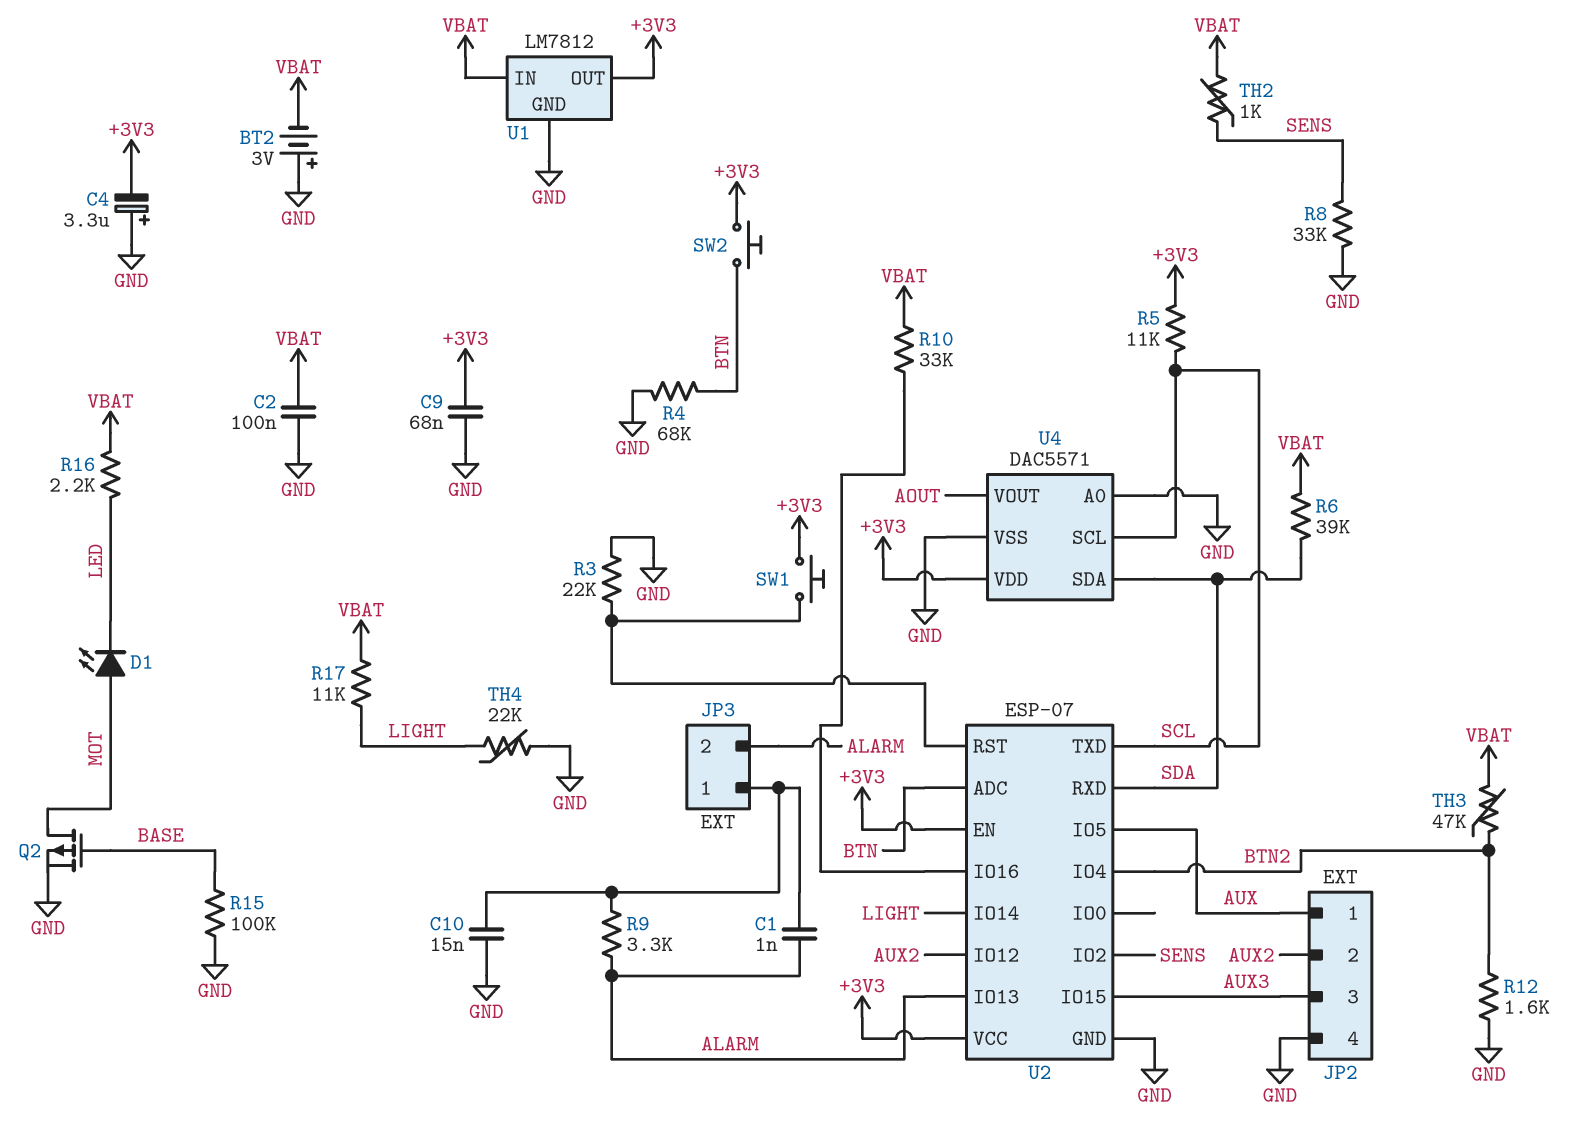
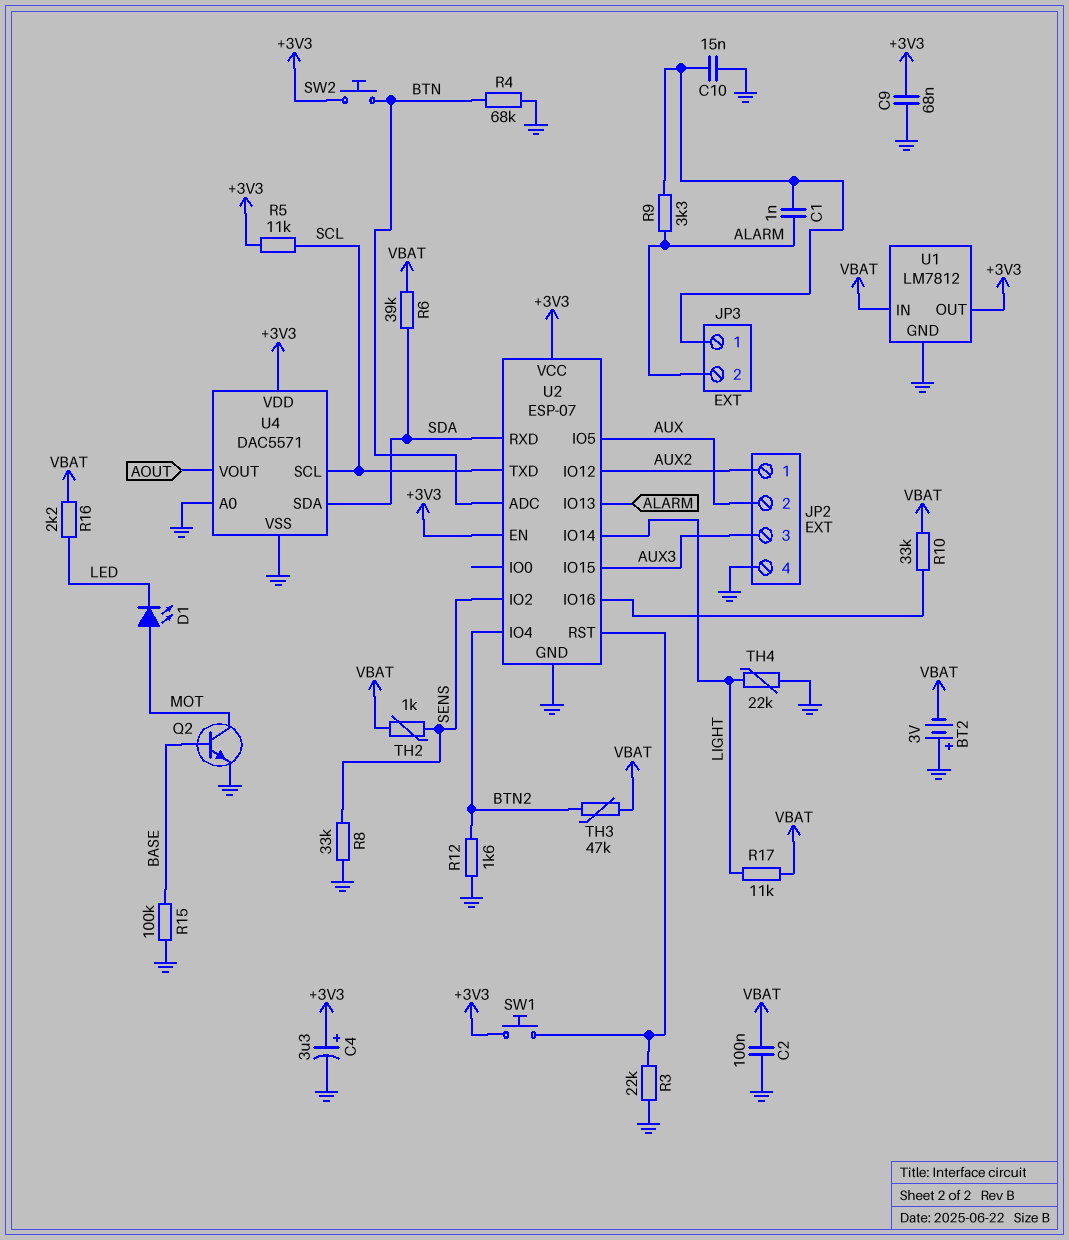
C4: 3.3uF (plus GND, minus +3V3) -> 3.3uF (plus +3V3, minus GND)
JP2 pin 1: AUX -> AUX2
JP2 pin 2: AUX2 -> AUX
Q2: PMOS (G BASE, D MOT, S GND) -> NPN (B BASE, C MOT, E GND)

